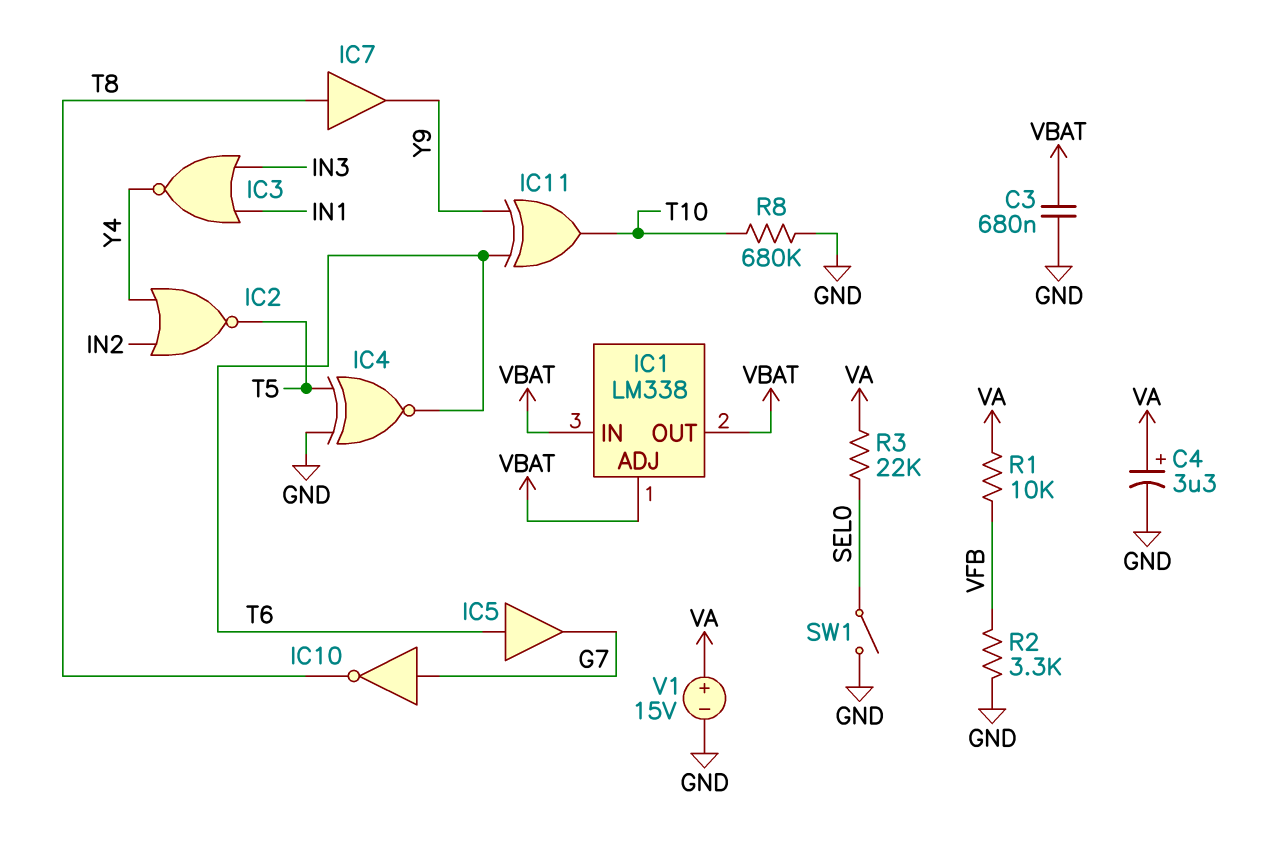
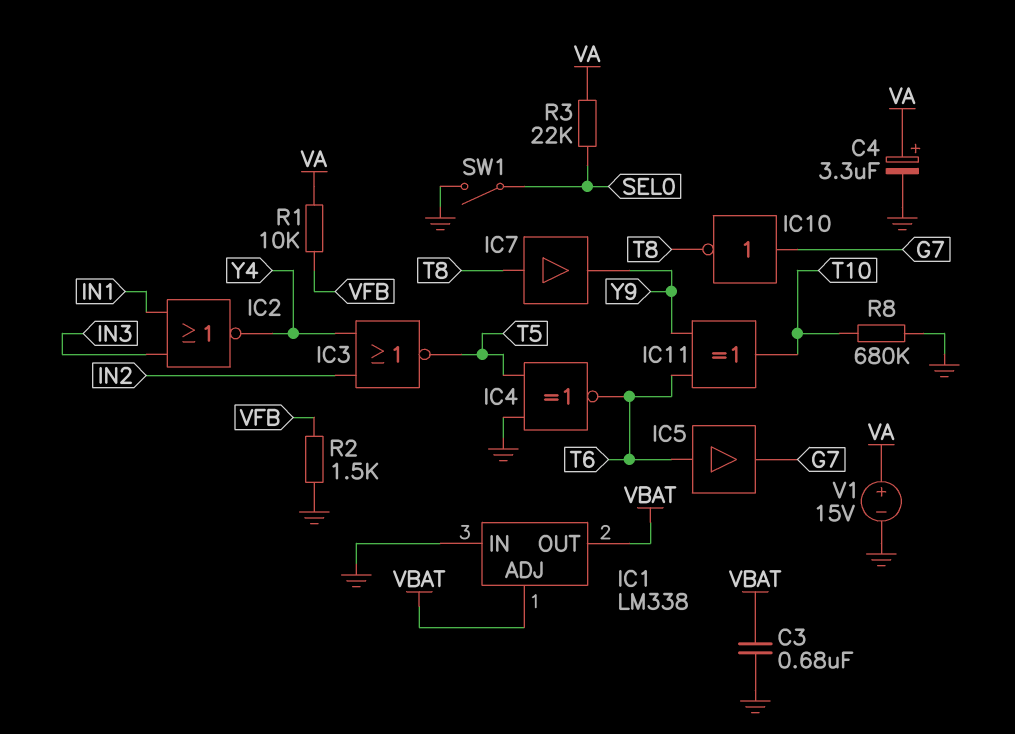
IC1 pin IN: VBAT -> GND
IC2: NOR (in IN2, in Y4, out T5) -> NOR (in IN1, in IN3, out Y4)
IC3: NOR (in IN1, in IN3, out Y4) -> NOR (in IN2, in Y4, out T5)
R2: 3.3k (GND, VFB) -> 1.5k (GND, VFB)

